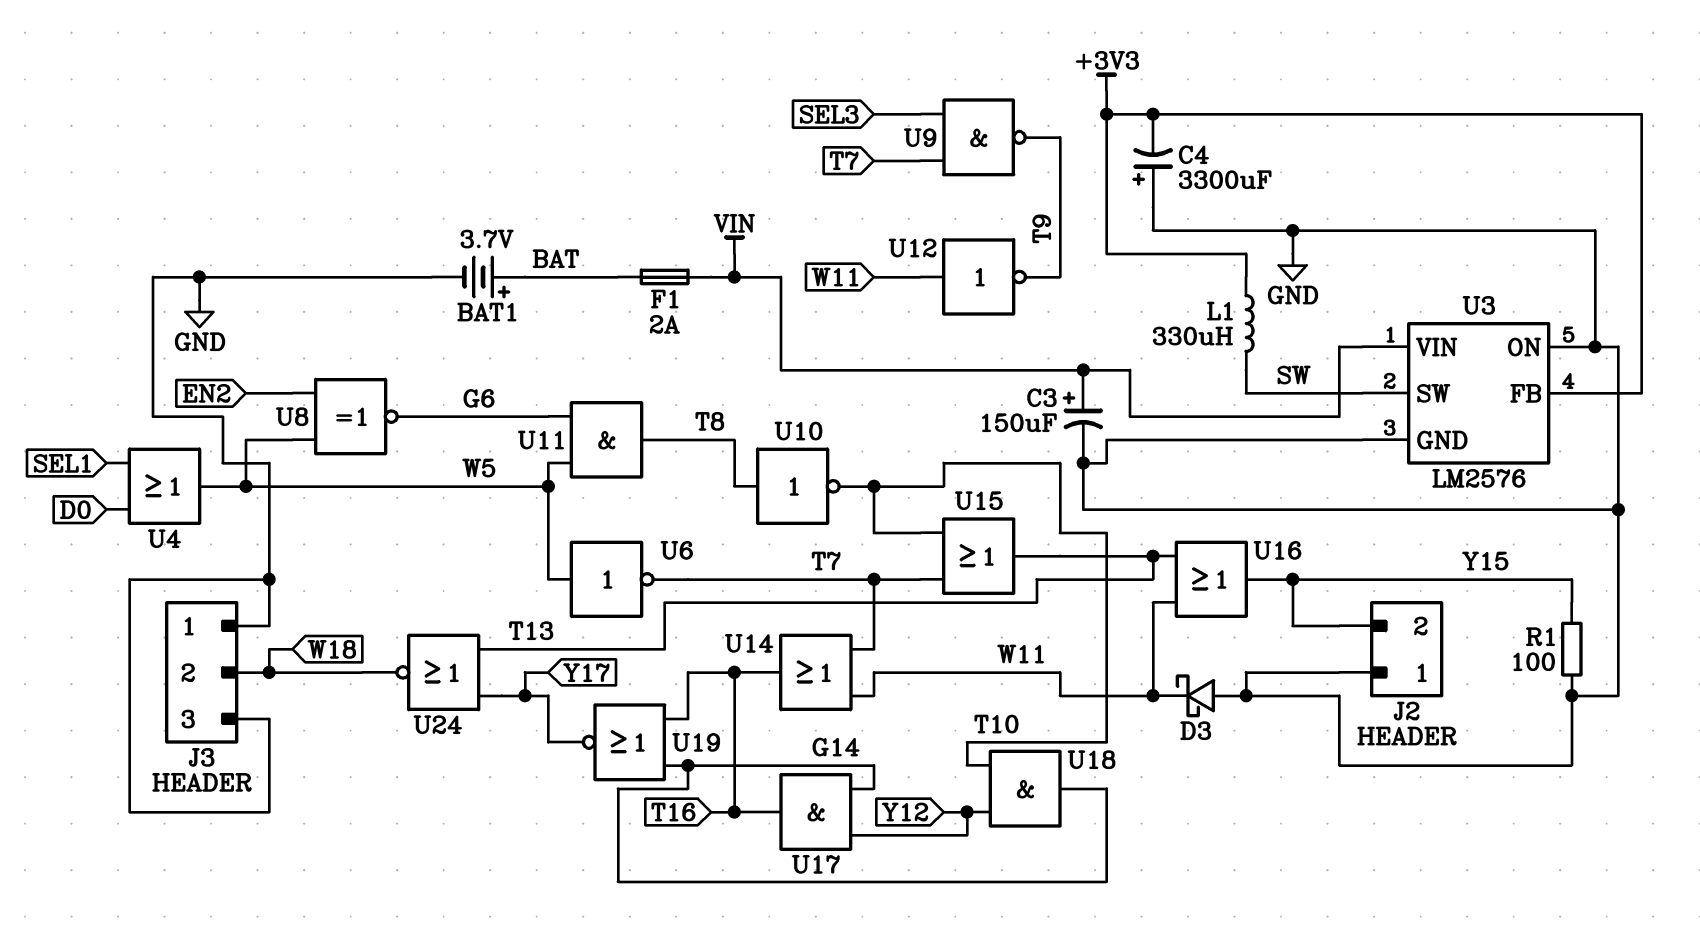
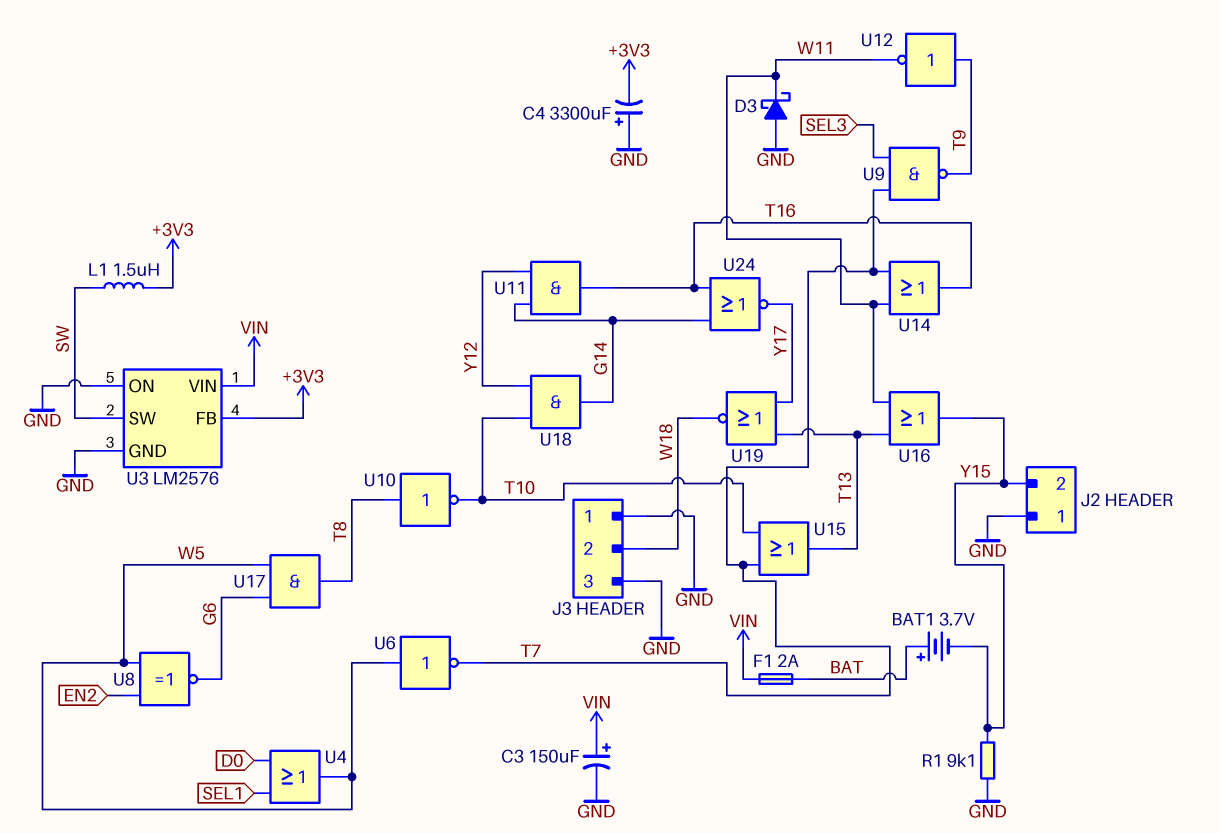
BAT1: 3.7V (plus BAT, minus GND) -> 3.7V (plus BAT, minus Y15)
L1: 330uH (+3V3, SW) -> 1.5uH (+3V3, SW)
R1: 100 (GND, Y15) -> 9.1k (GND, Y15)
U11: AND (in G6, in W5, out T8) -> AND (in G14, in Y12, out T16)
U12: NOT (in W11, out T9) -> NOT (in T9, out W11)
U17: AND (in G14, in Y12, out T16) -> AND (in G6, in W5, out T8)
U19: NOR (in G14, in T16, out Y17) -> NOR (in T13, in Y17, out W18)
U24: NOR (in T13, in Y17, out W18) -> NOR (in G14, in T16, out Y17)

